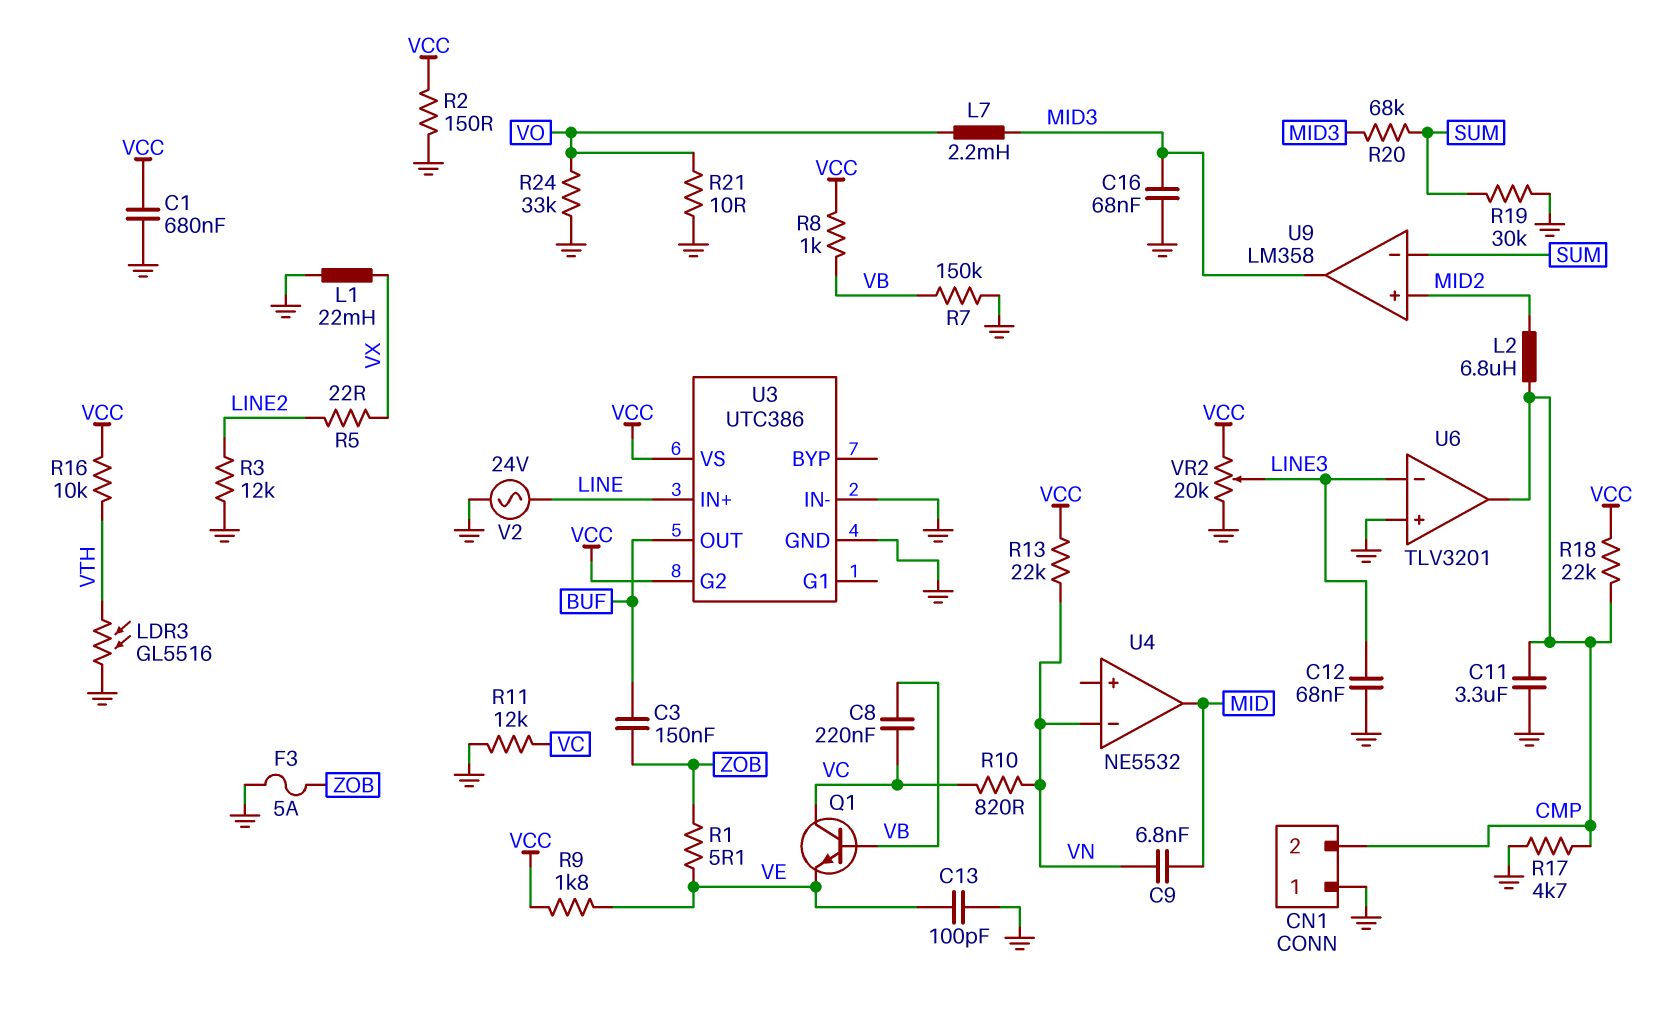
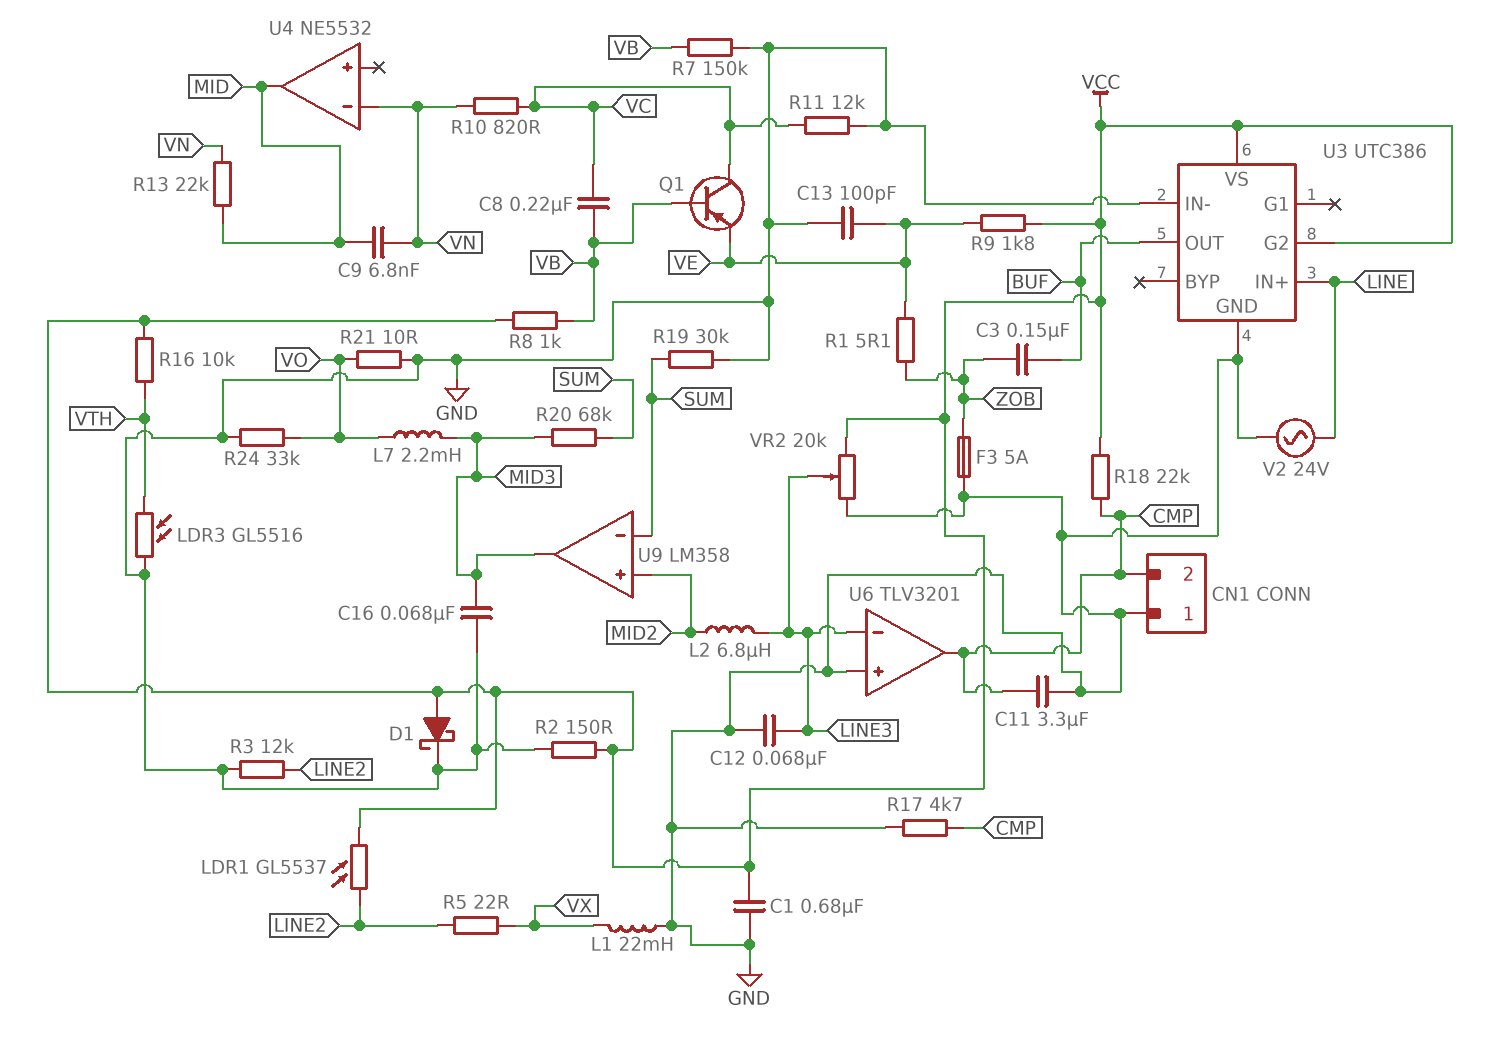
D1: none -> schottky (A VCC, K GND)
L2: 6.8uH (CMP, MID2) -> 6.8uH (LINE3, MID2)
LDR1: none -> GL5537 (LINE2, VCC)
Q1: NPN (B VB, C VC, E VE) -> PNP (B VB, C VC, E VE)
R13: 22k (VCC, VN) -> 22k (MID, VN)

